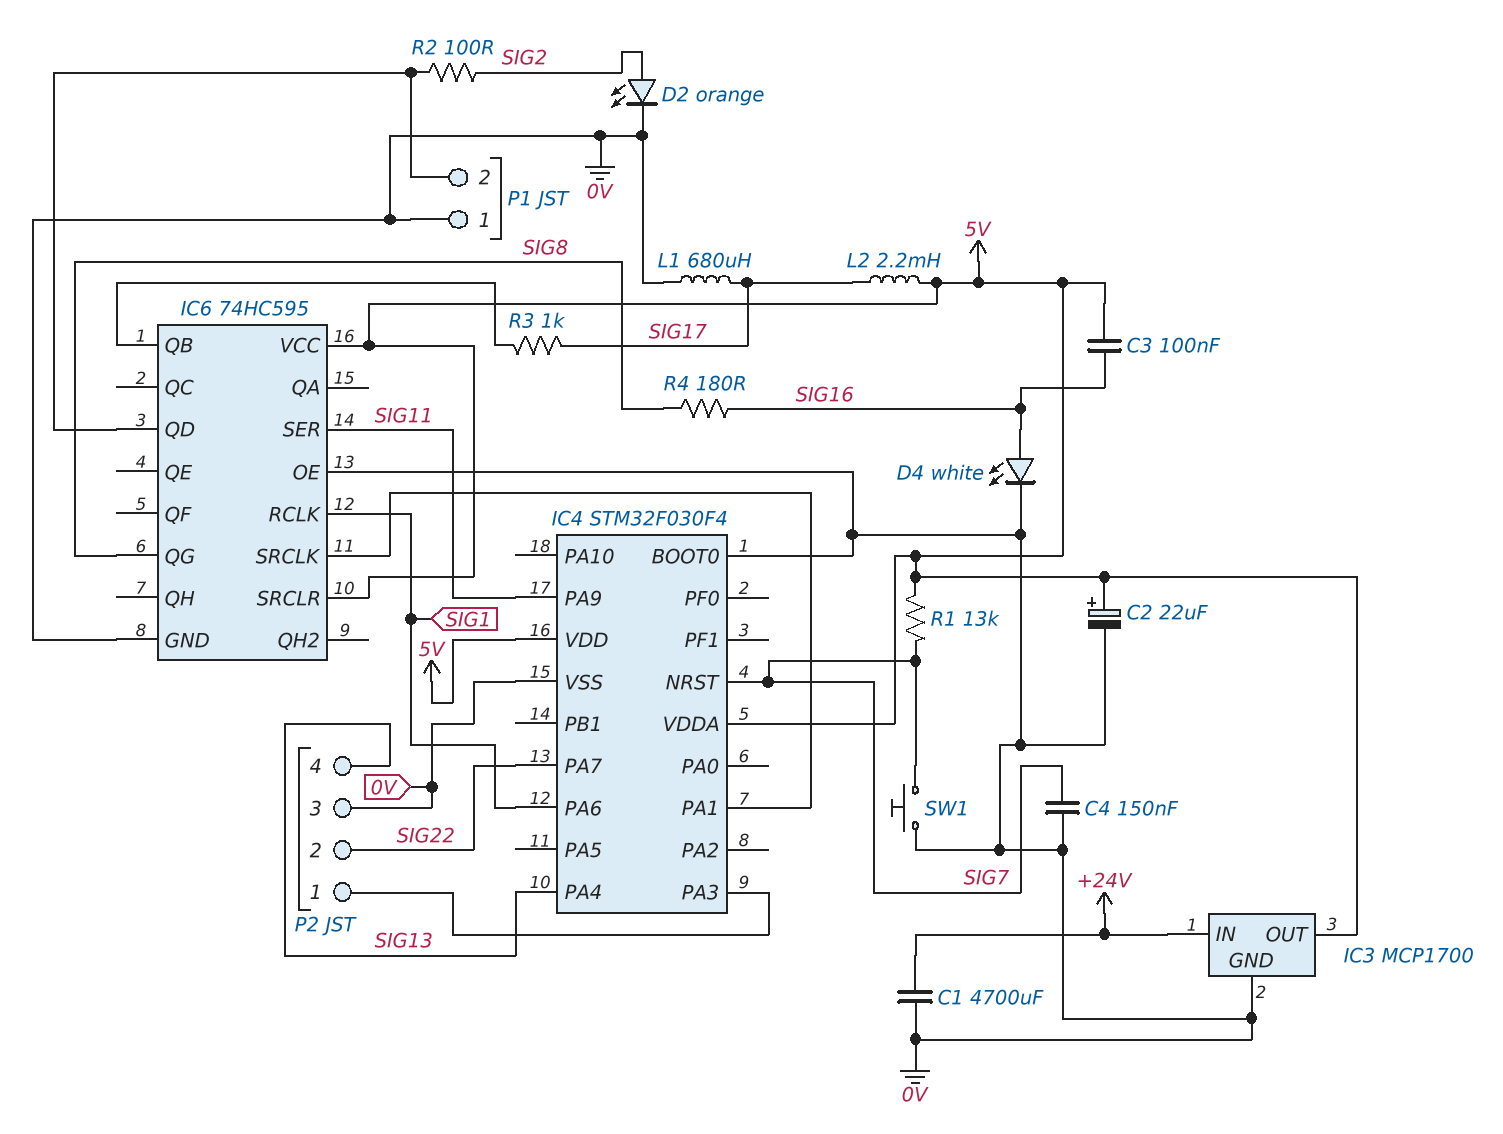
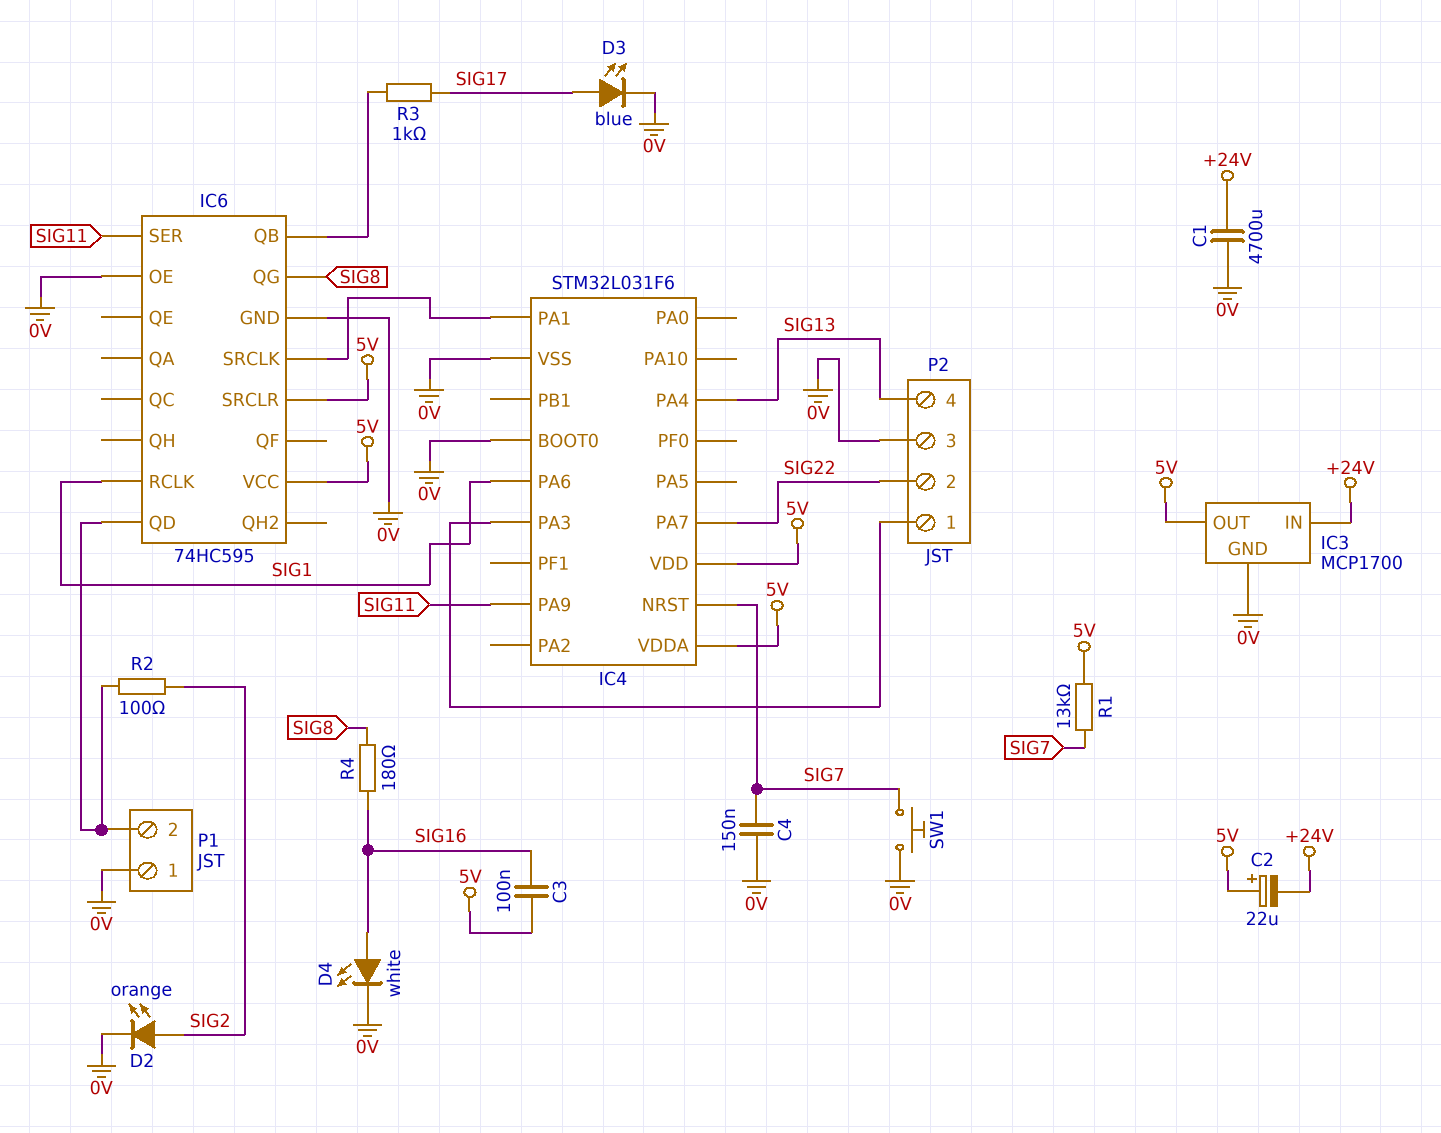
C2: 22uF (plus 5V, minus 0V) -> 22uF (plus 5V, minus +24V)
D3: none -> LED blue (A SIG17, K 0V)
IC4: STM32F030F4 -> STM32L031F6
L1: 680uH (0V, SIG17) -> none
L2: 2.2mH (5V, SIG17) -> none

